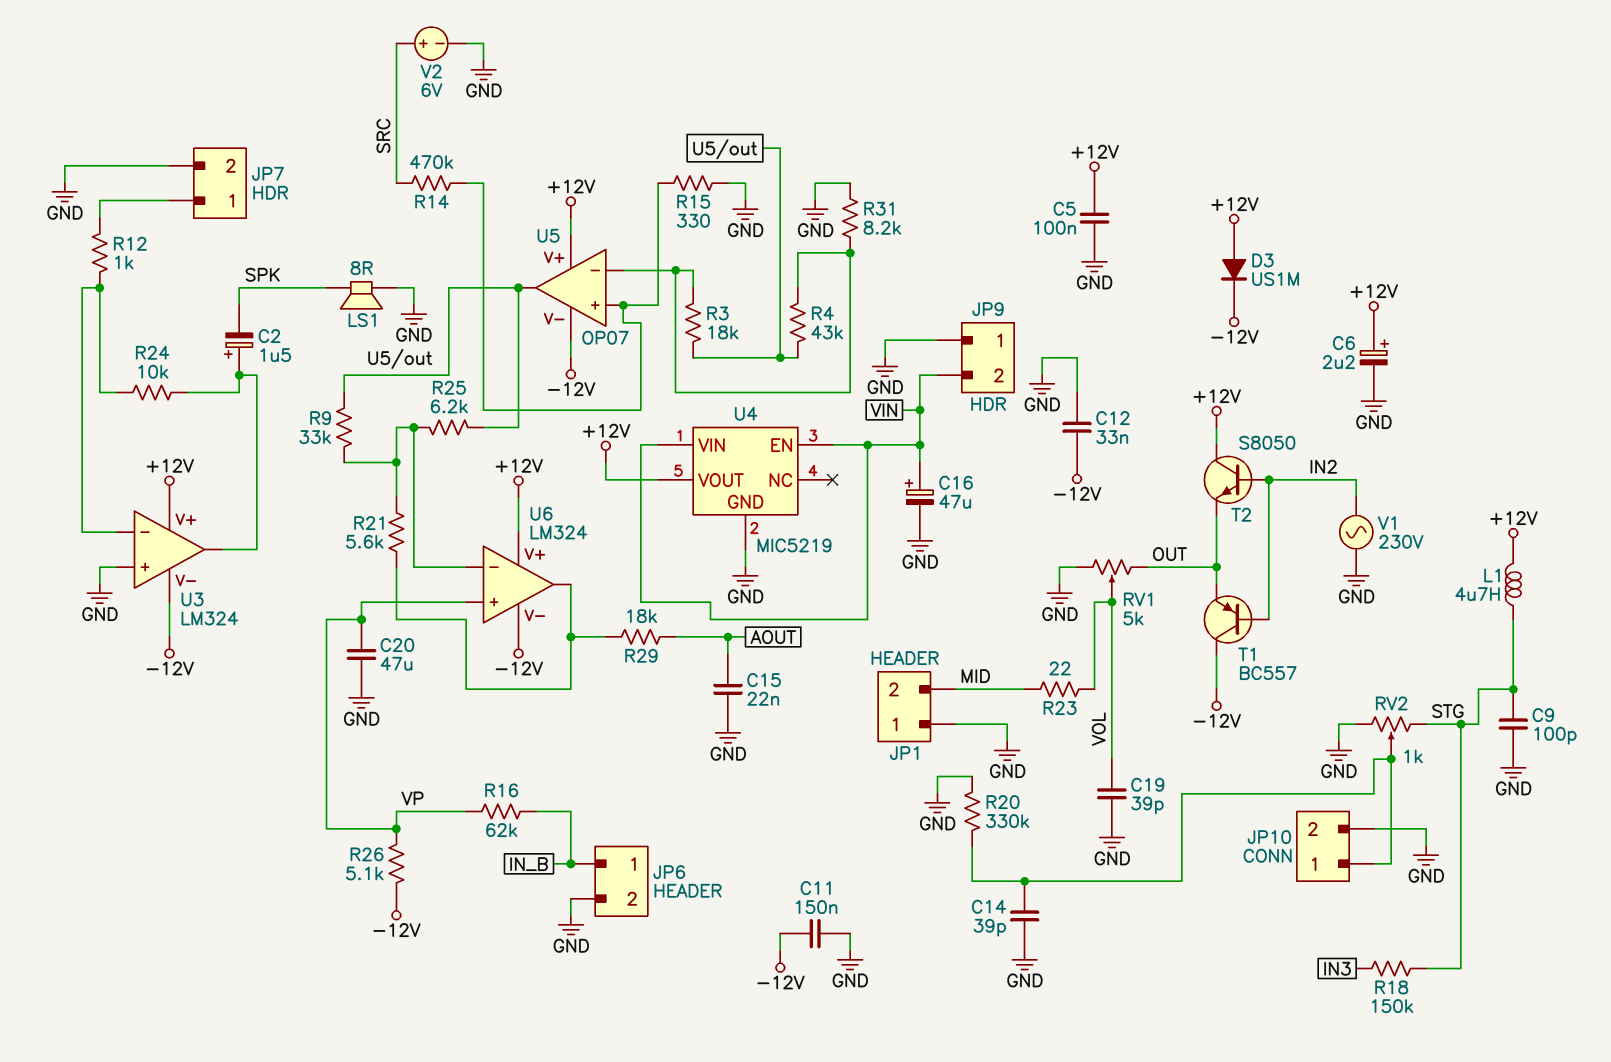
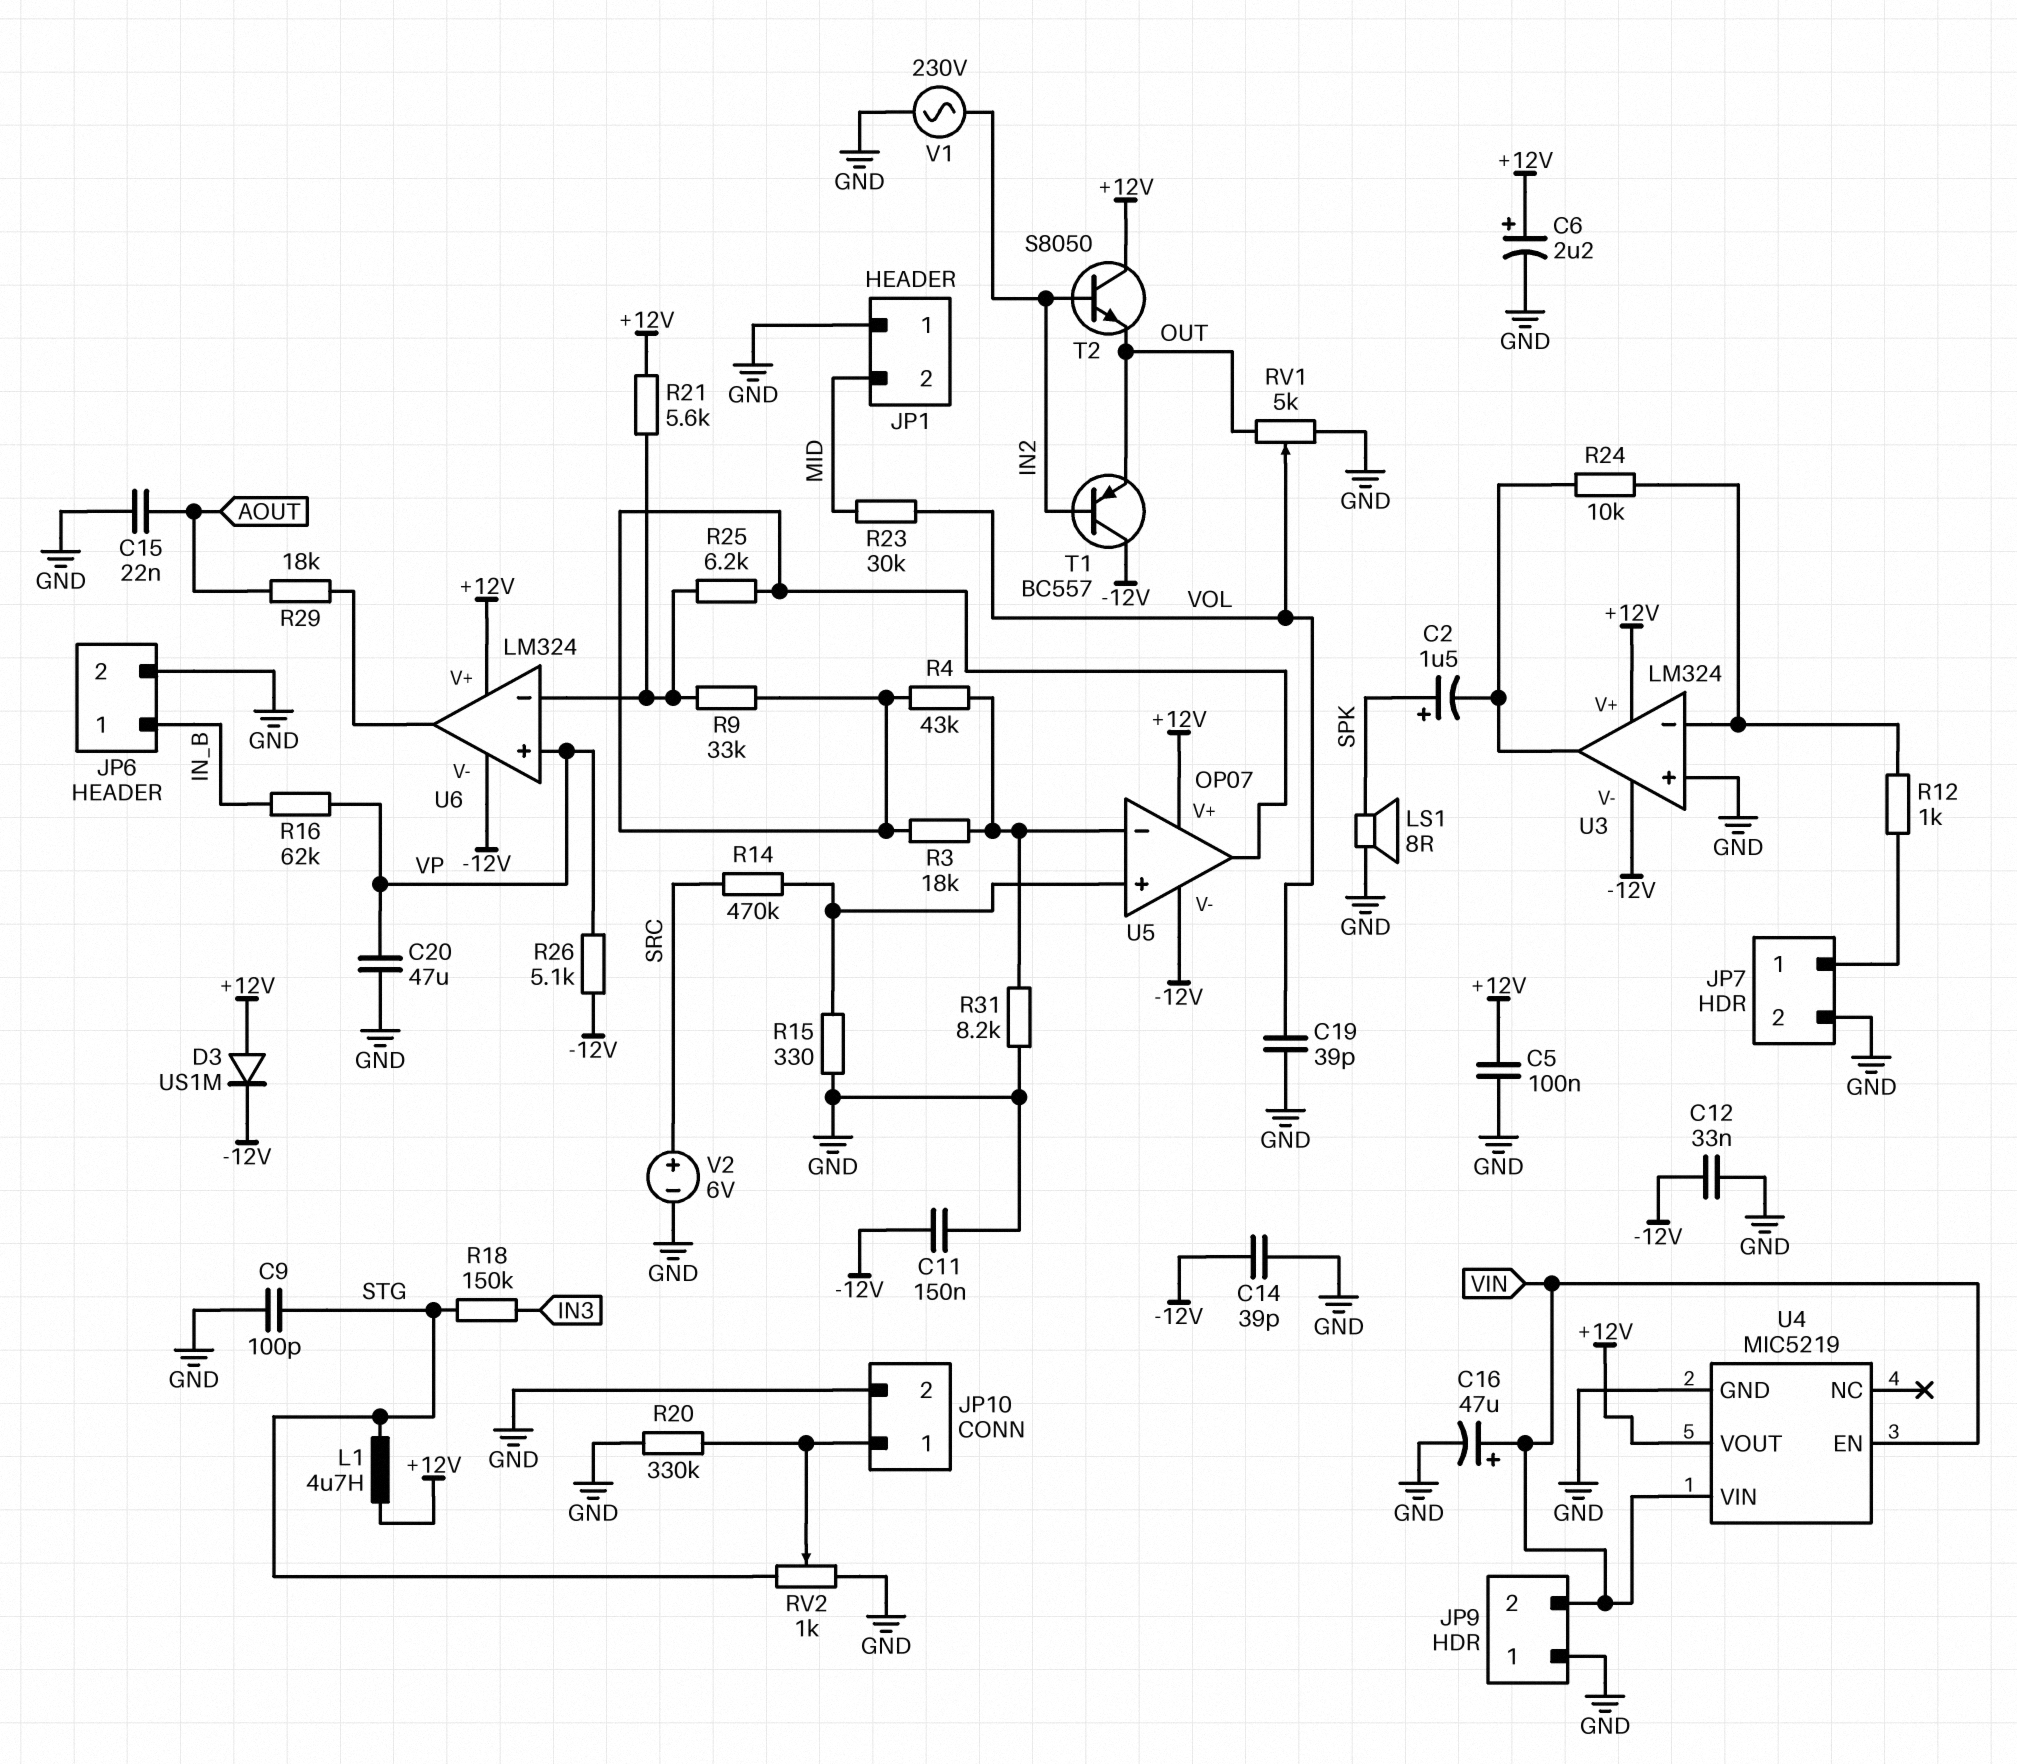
C2: 1.5uF (plus U3/out, minus SPK) -> 1.5uF (plus SPK, minus U3/out)
C14: 39pF (GND, JP10/1) -> 39pF (-12V, GND)
R21: 5.6k (U6/in-, U6/out) -> 5.6k (+12V, U6/in-)
R23: 22 (MID, VOL) -> 30k (MID, VOL)

